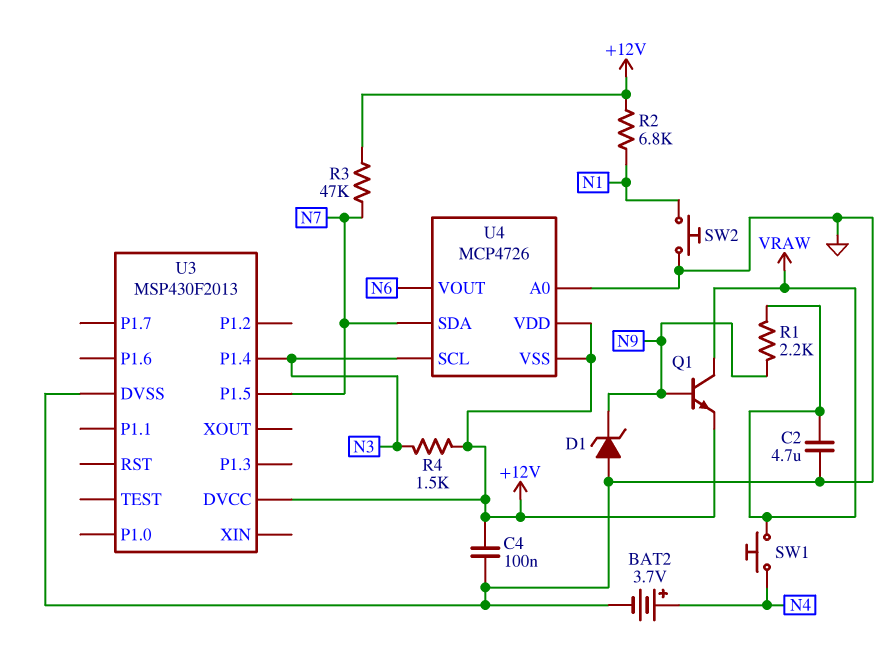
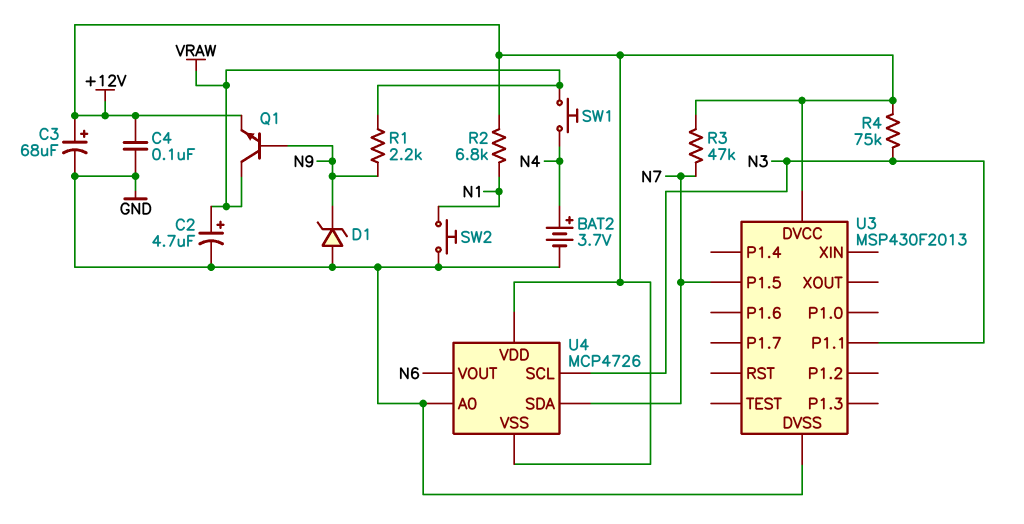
C2: 4.7uF (GND, VRAW) -> 4.7uF (plus VRAW, minus GND)
C3: none -> 68uF (plus +12V, minus GND)
R4: 1.5k (+12V, N3) -> 75k (+12V, N3)
U3 pin P1.1: none -> N3
U3 pin P1.4: N3 -> none

